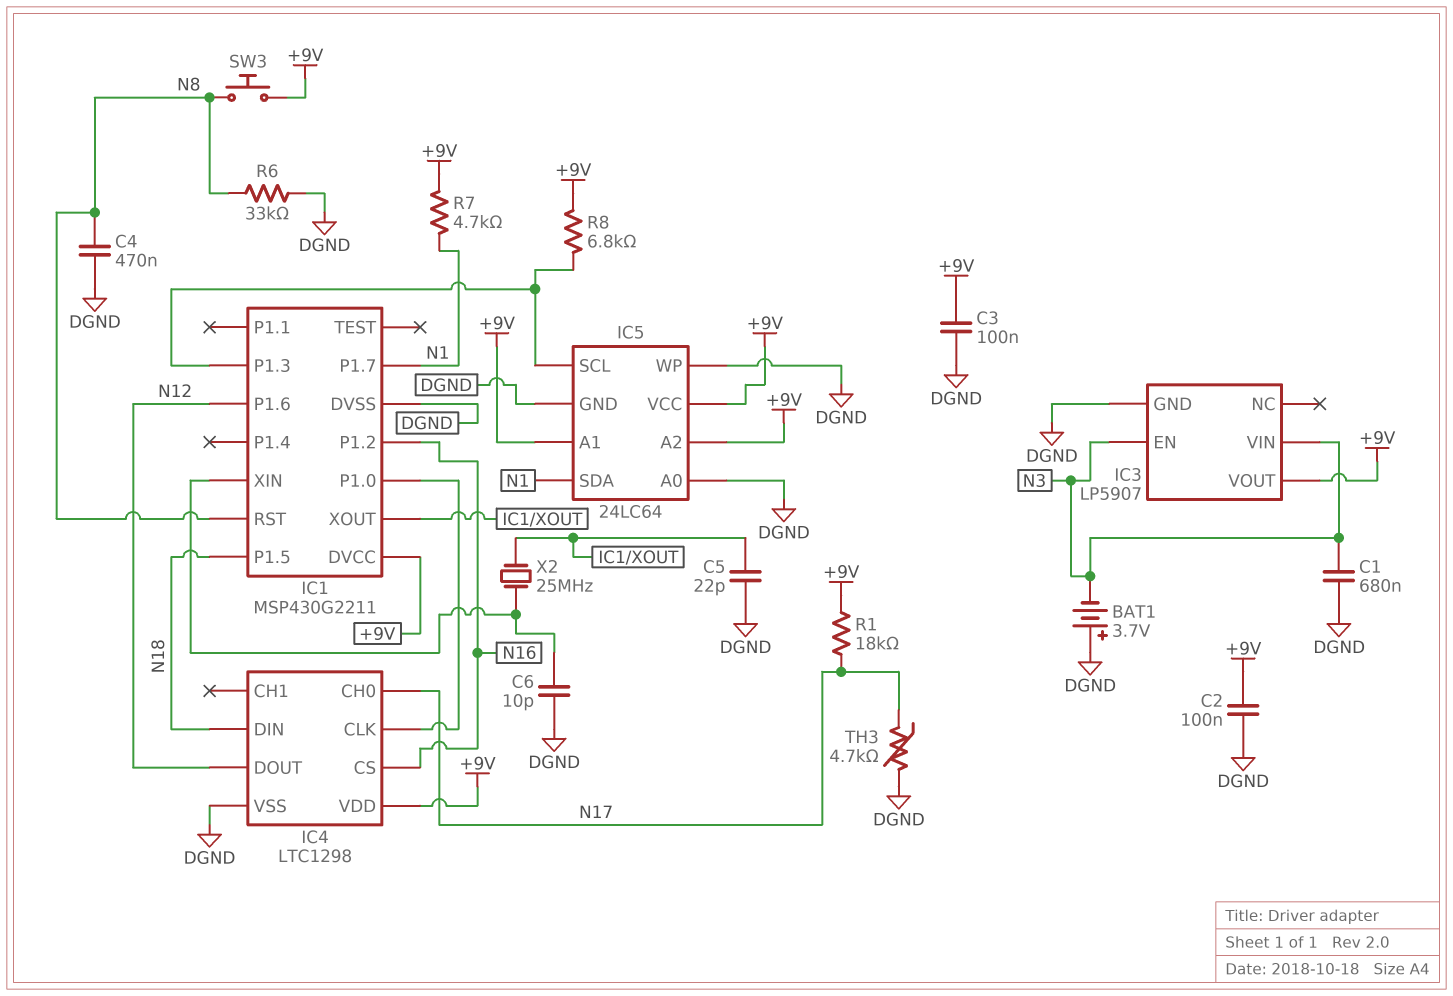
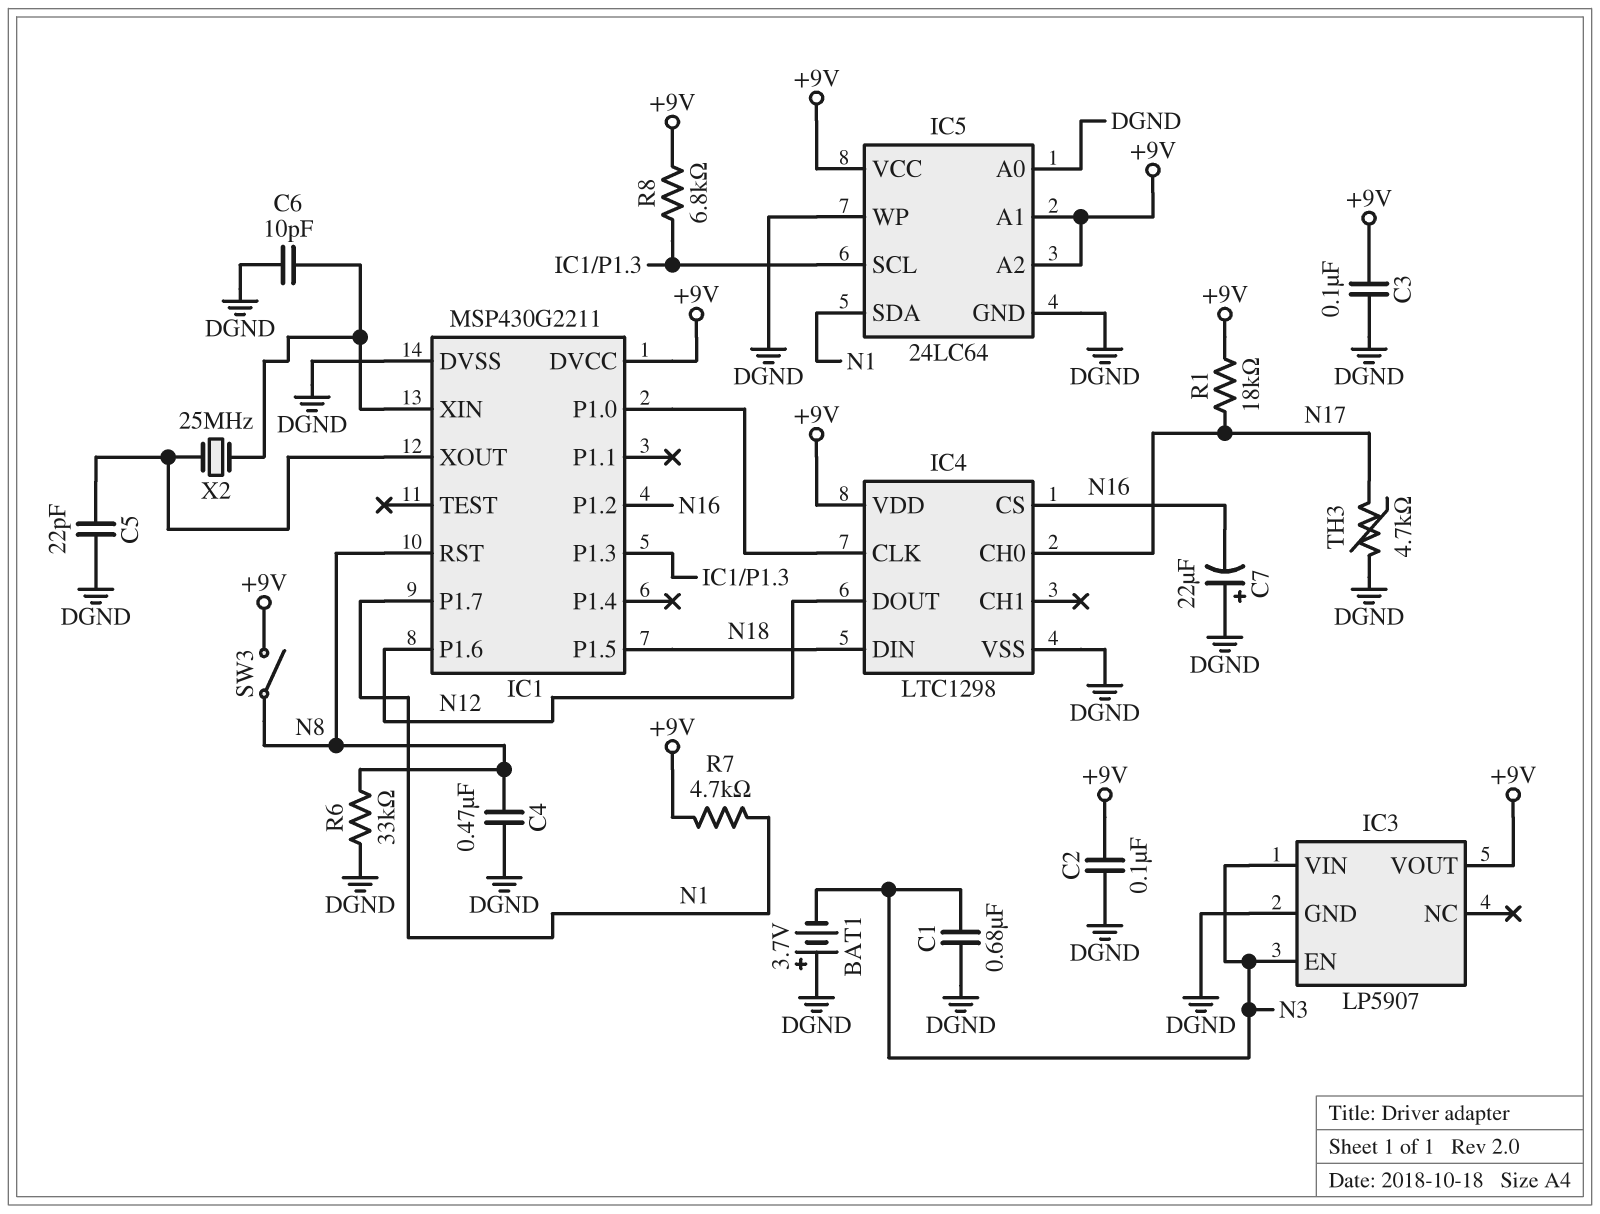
C7: none -> 22uF (plus DGND, minus N16)
SW3: button (+9V, N8) -> switch (+9V, N8)

